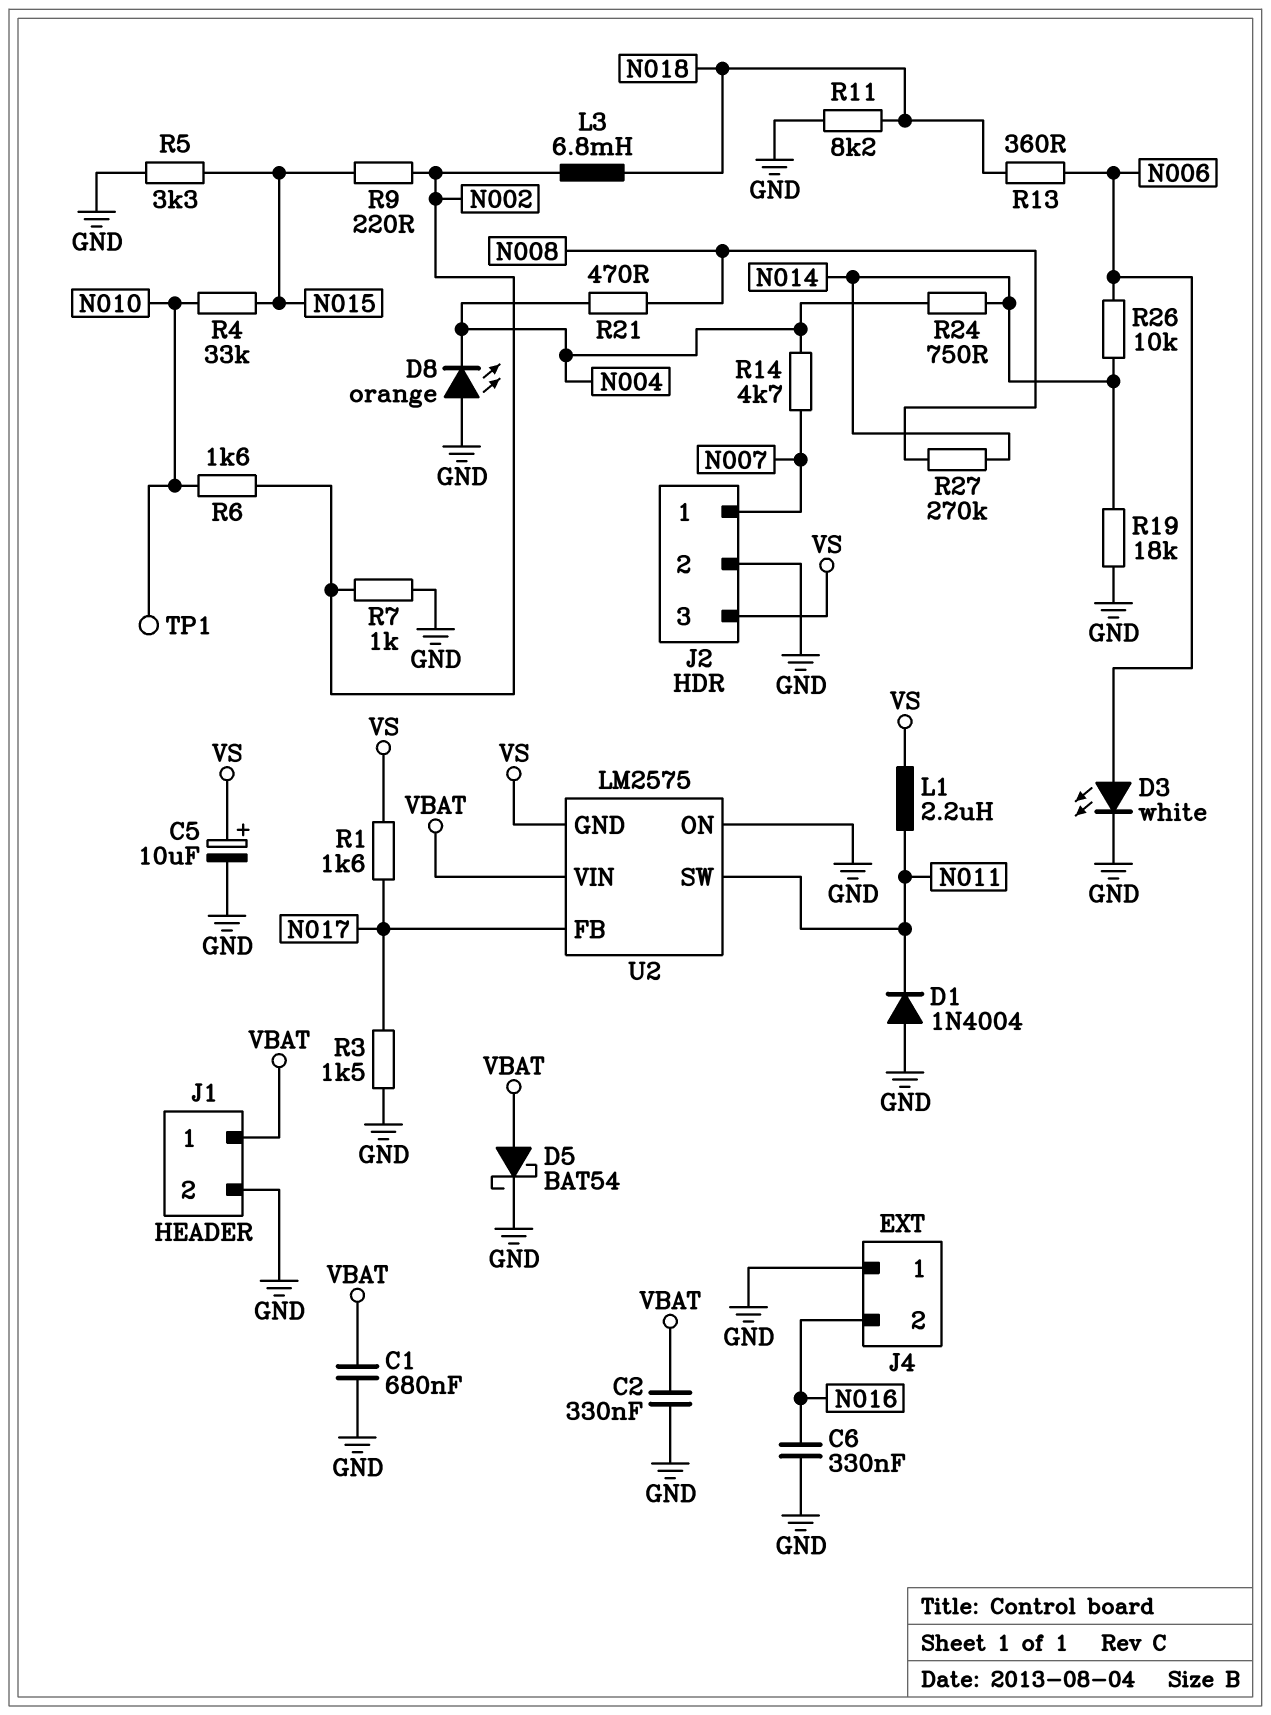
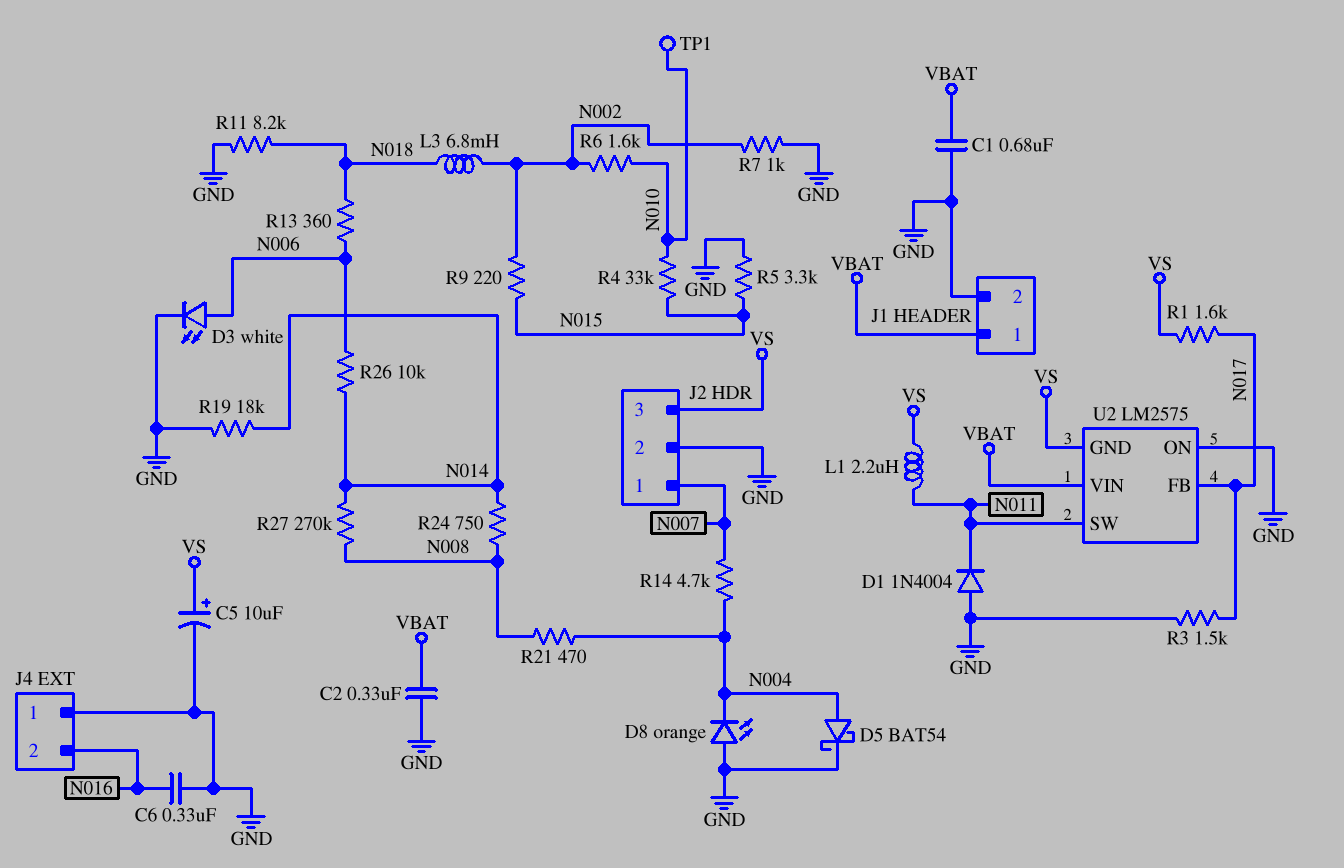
D5: schottky BAT54 (A VBAT, K GND) -> schottky BAT54 (A N004, K GND)
R24: 750 (N004, N014) -> 750 (N008, N014)

